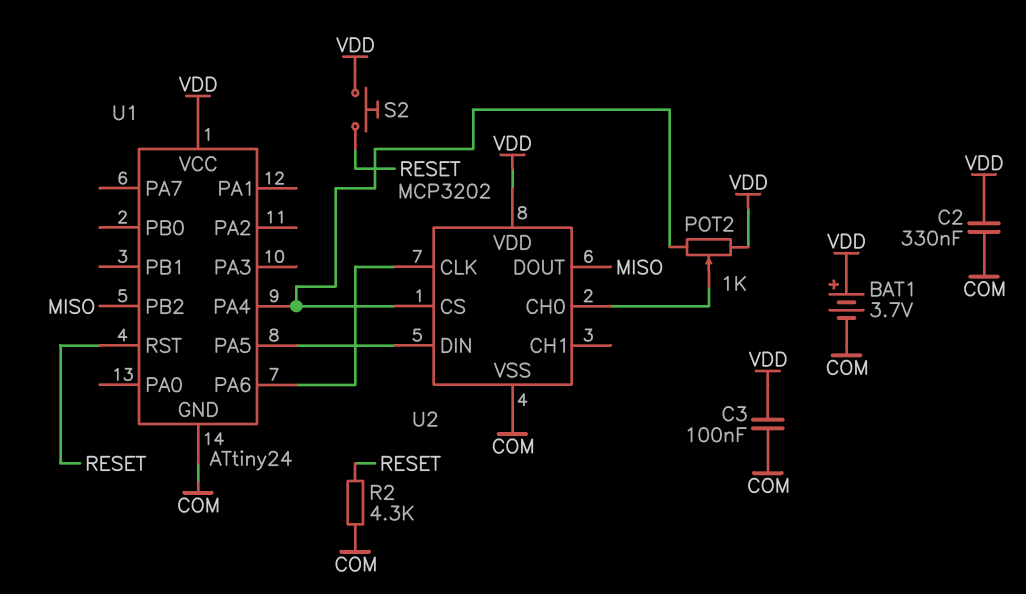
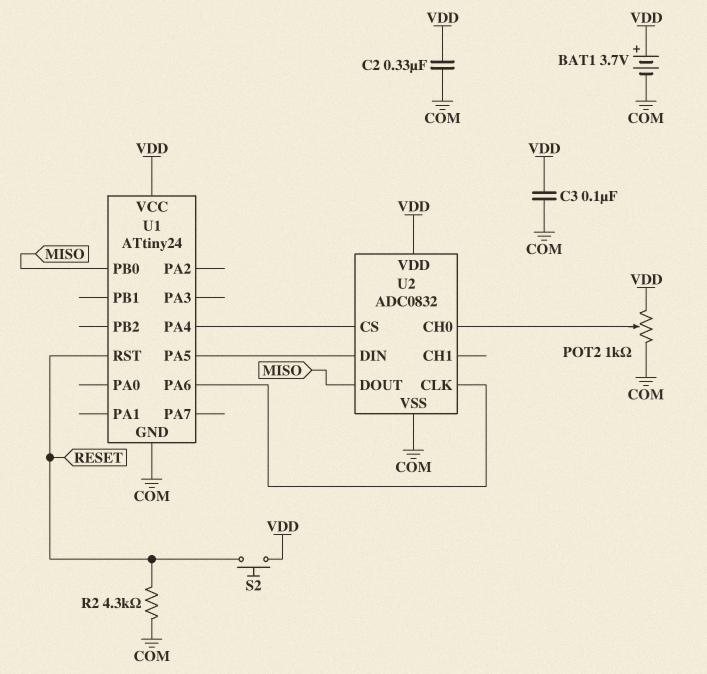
POT2: 1k (U1/PA4, VDD, wiper U2/CH0) -> 1k (COM, VDD, wiper U2/CH0)
U1 pin PB0: none -> MISO
U1 pin PB2: MISO -> none
U2: MCP3202 -> ADC0832

